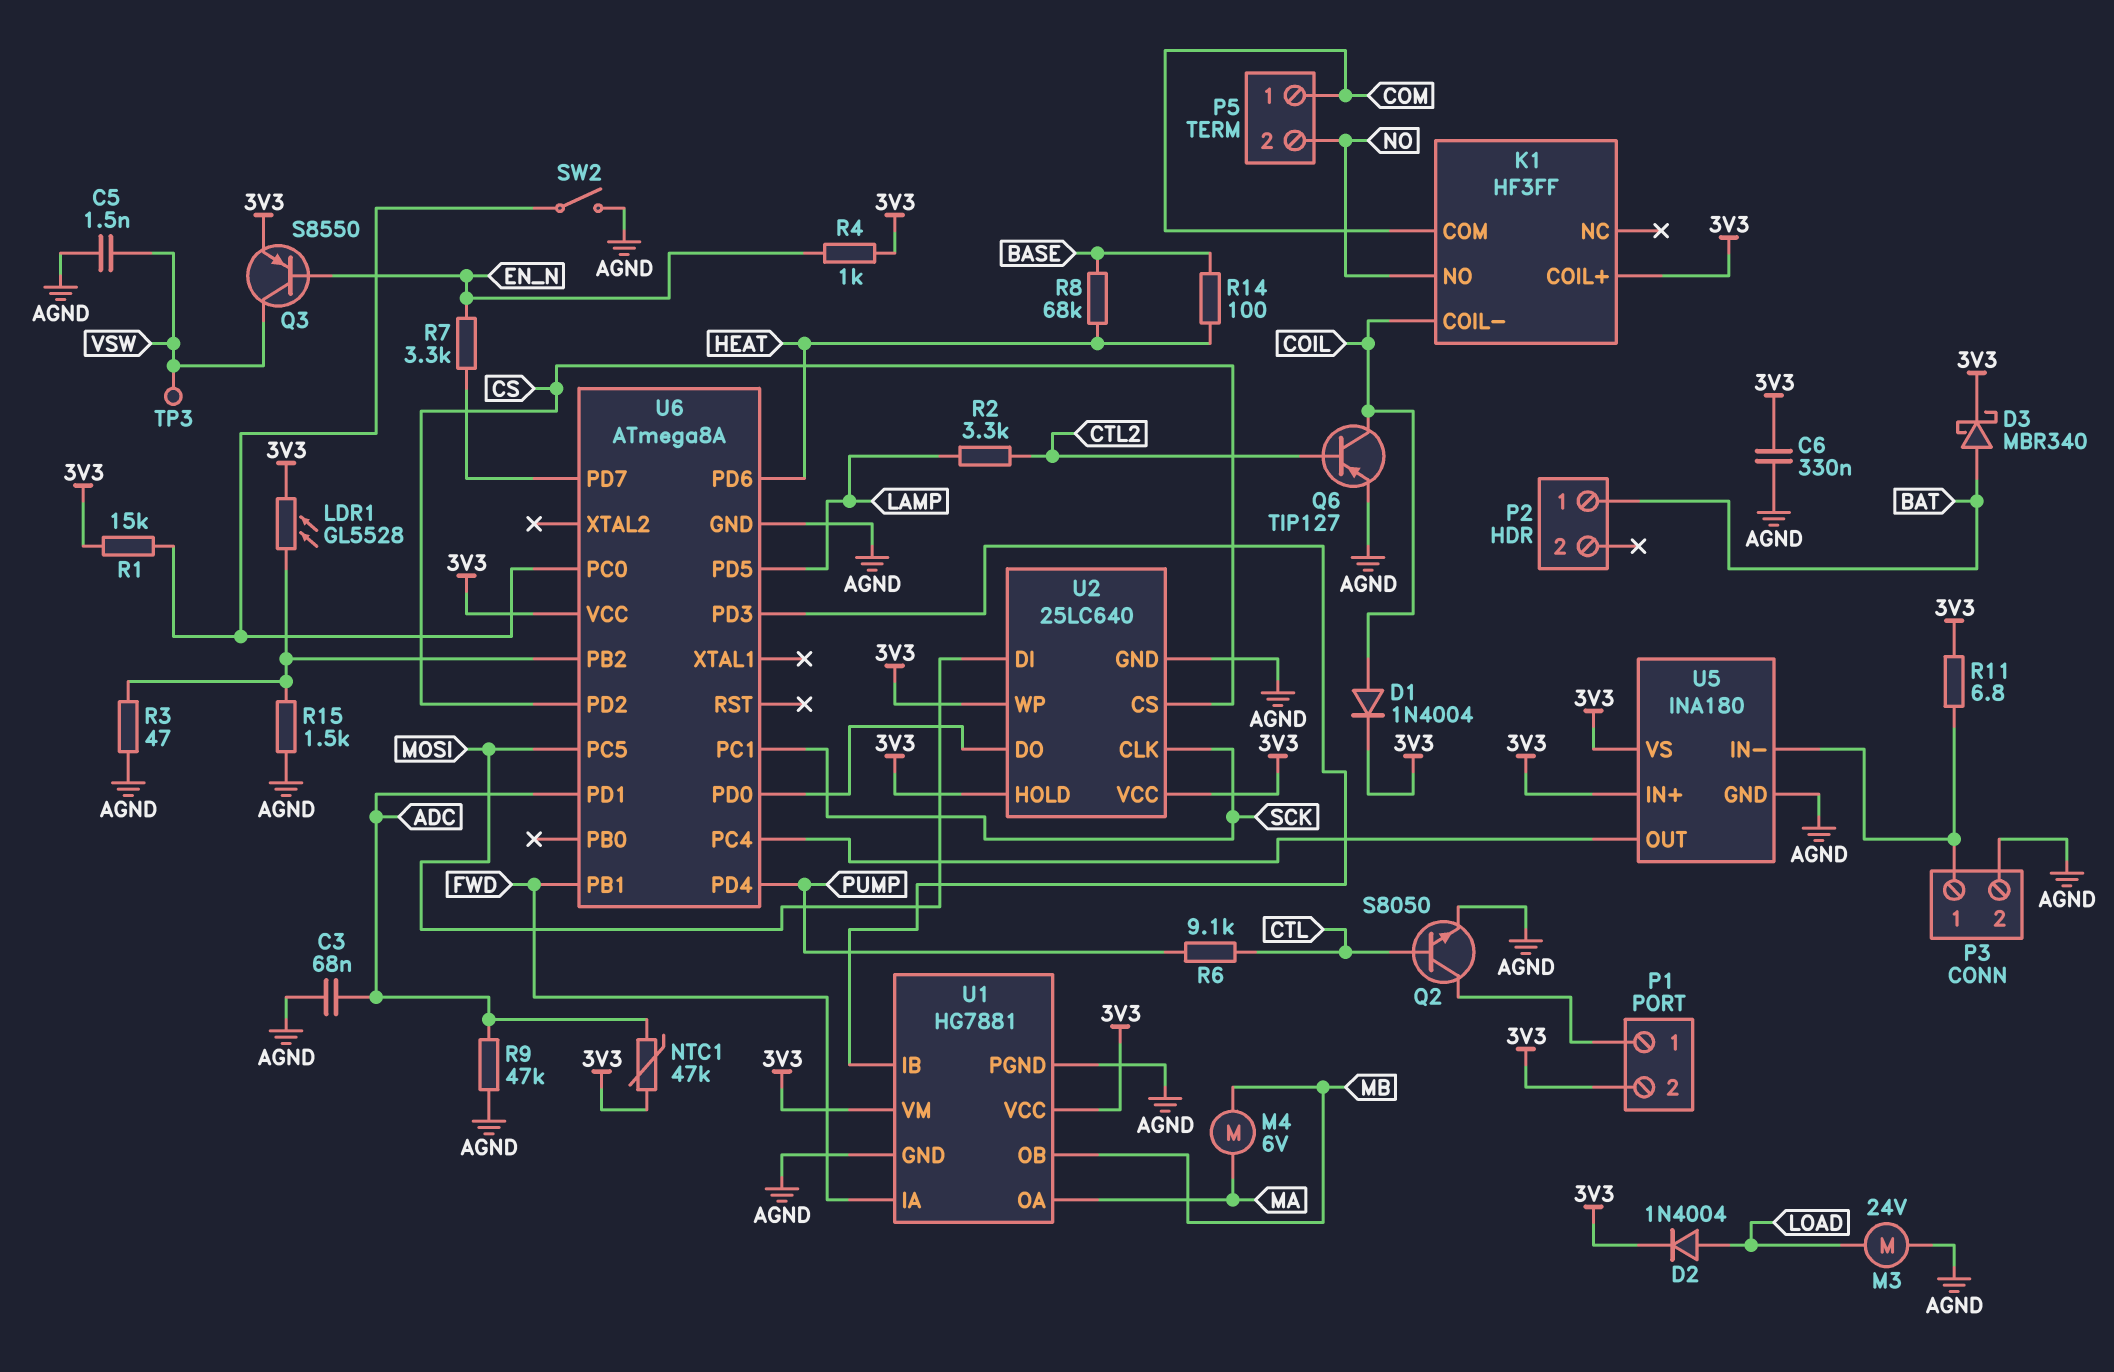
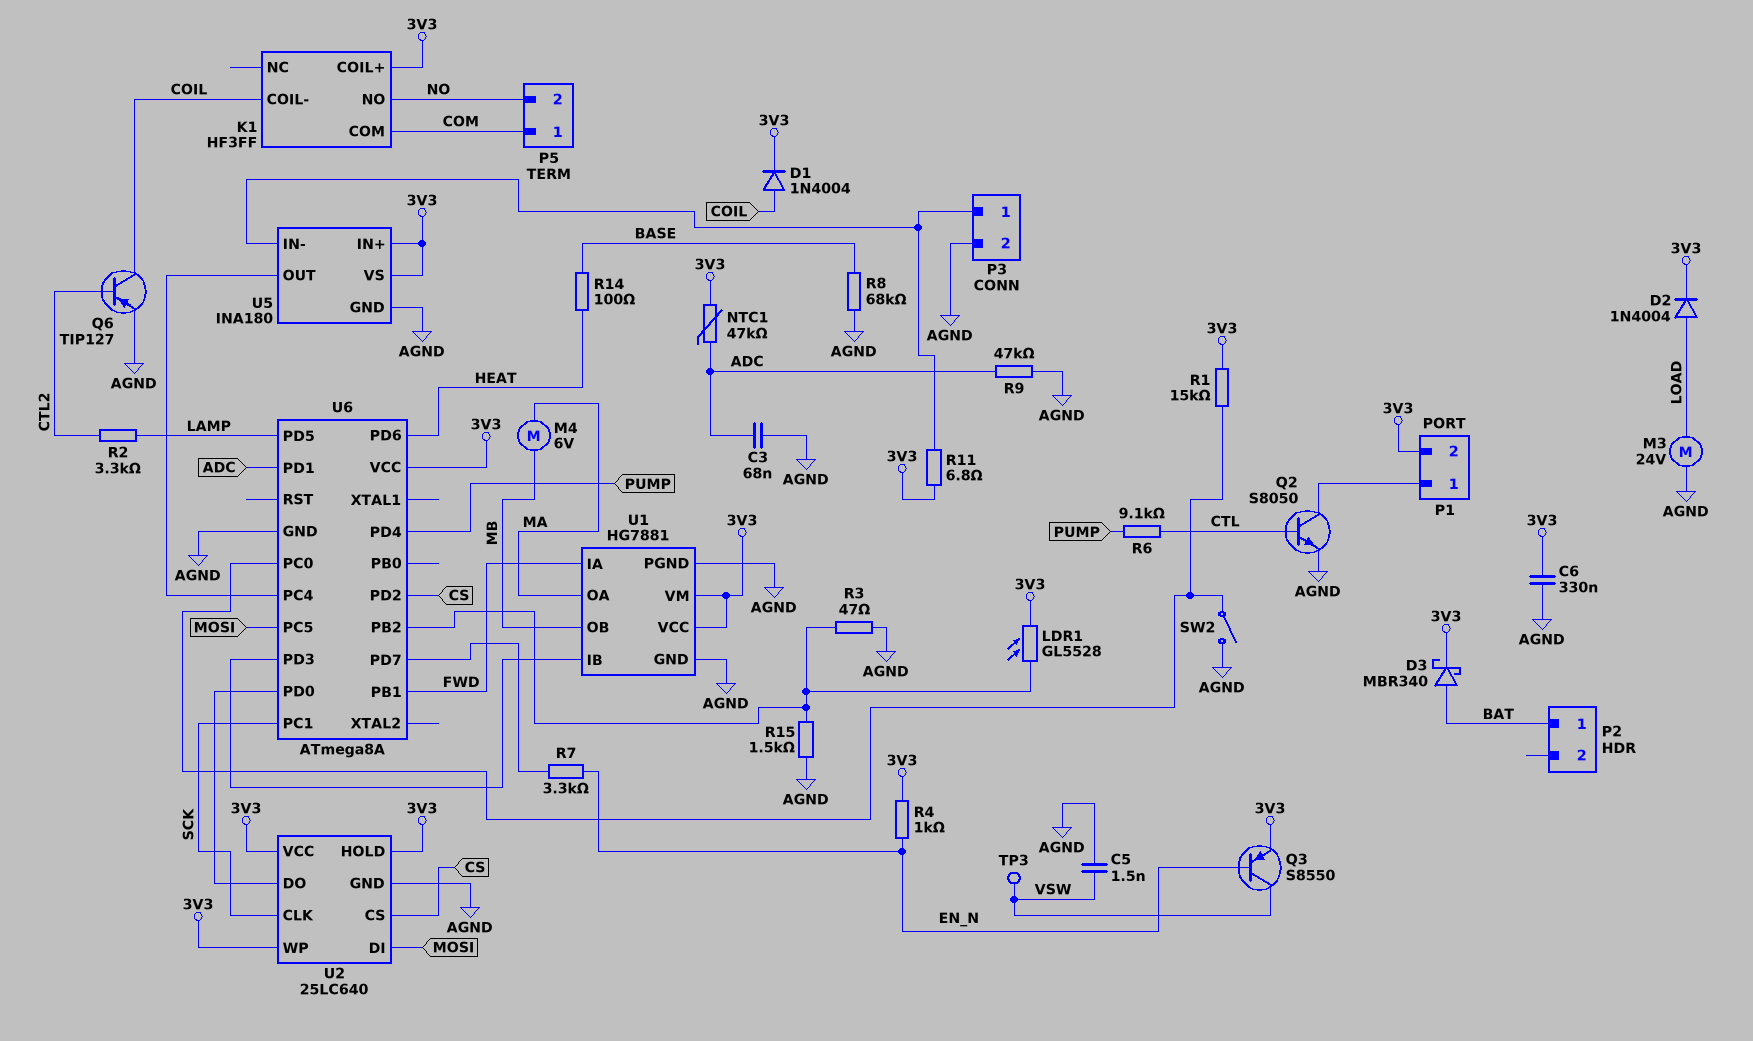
R8: 68k (BASE, HEAT) -> 68k (AGND, BASE)

